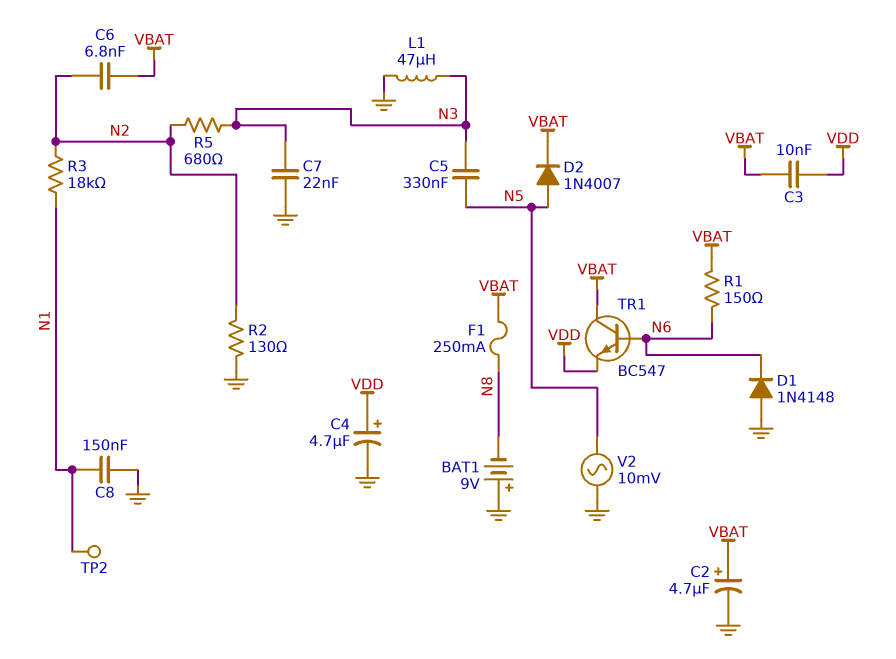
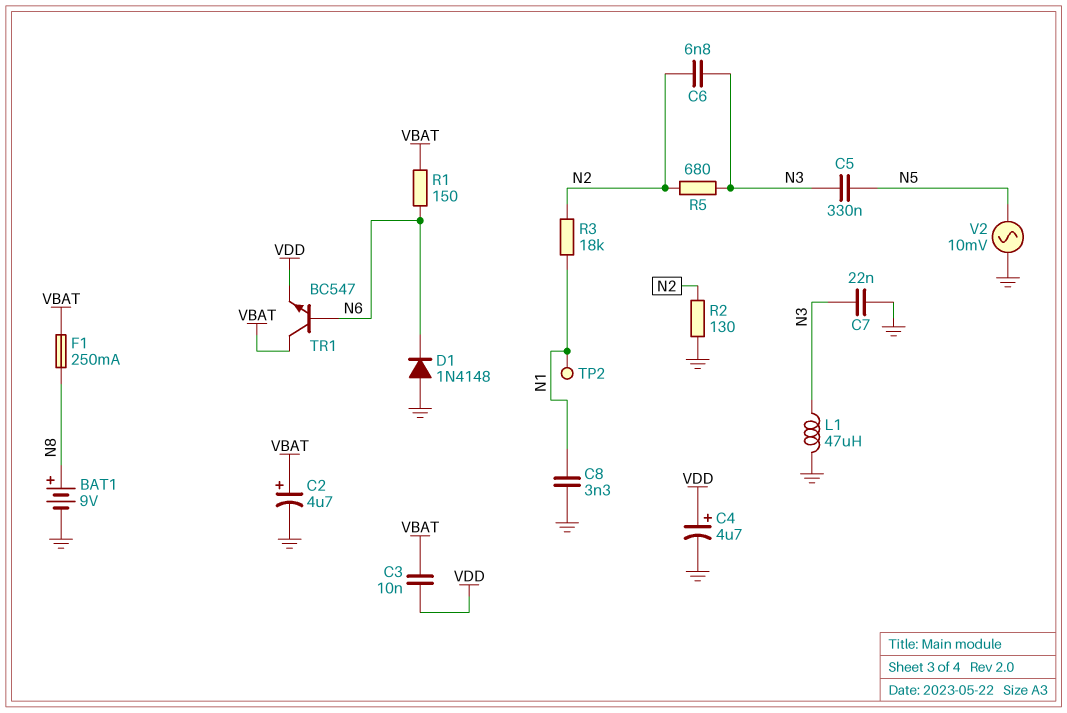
BAT1: 9V (plus GND, minus N8) -> 9V (plus N8, minus GND)
C6: 6.8nF (N2, VBAT) -> 6.8nF (N2, N3)
C8: 150nF (GND, N1) -> 3.3nF (GND, N1)
D2: diode 1N4007 (A N5, K VBAT) -> none

